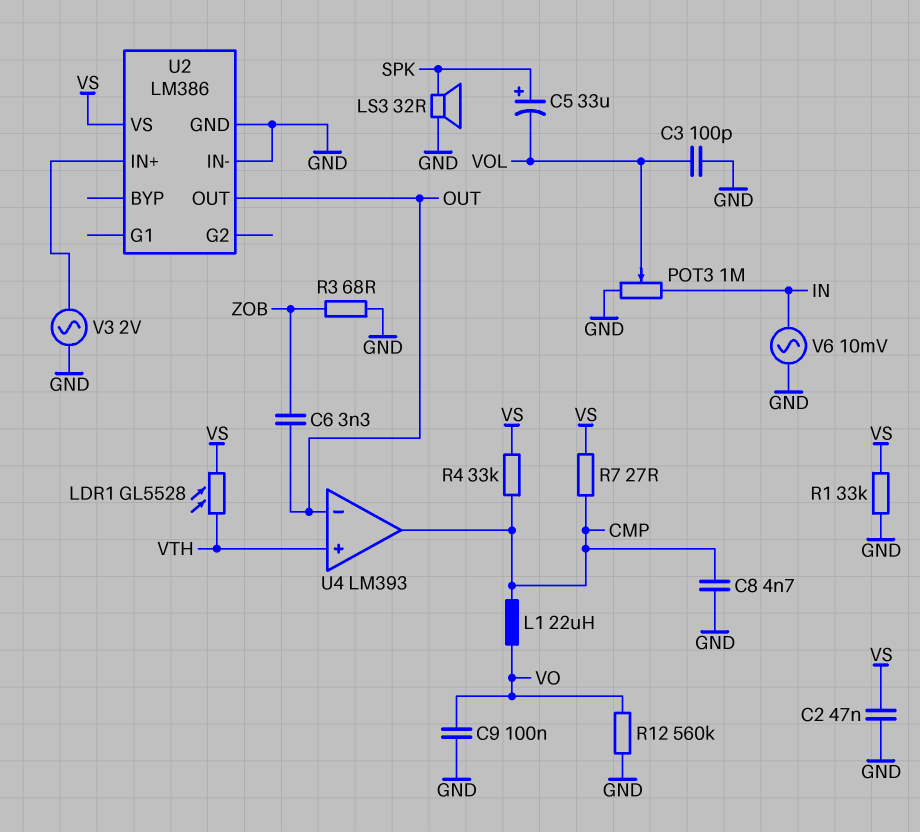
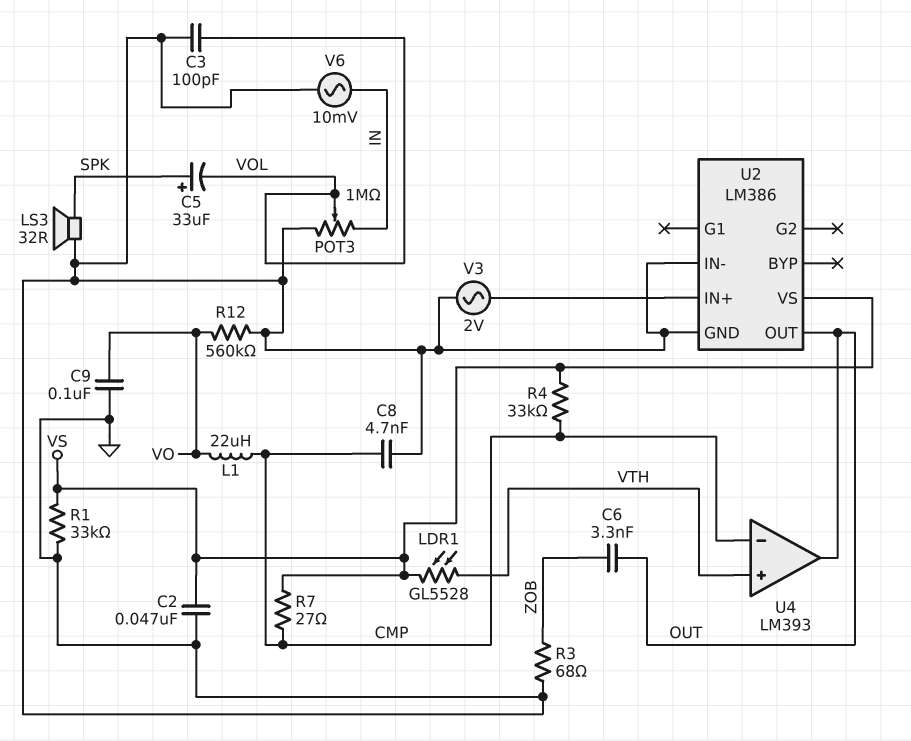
U4 pin in-: OUT -> CMP
U4 pin out: CMP -> OUT

